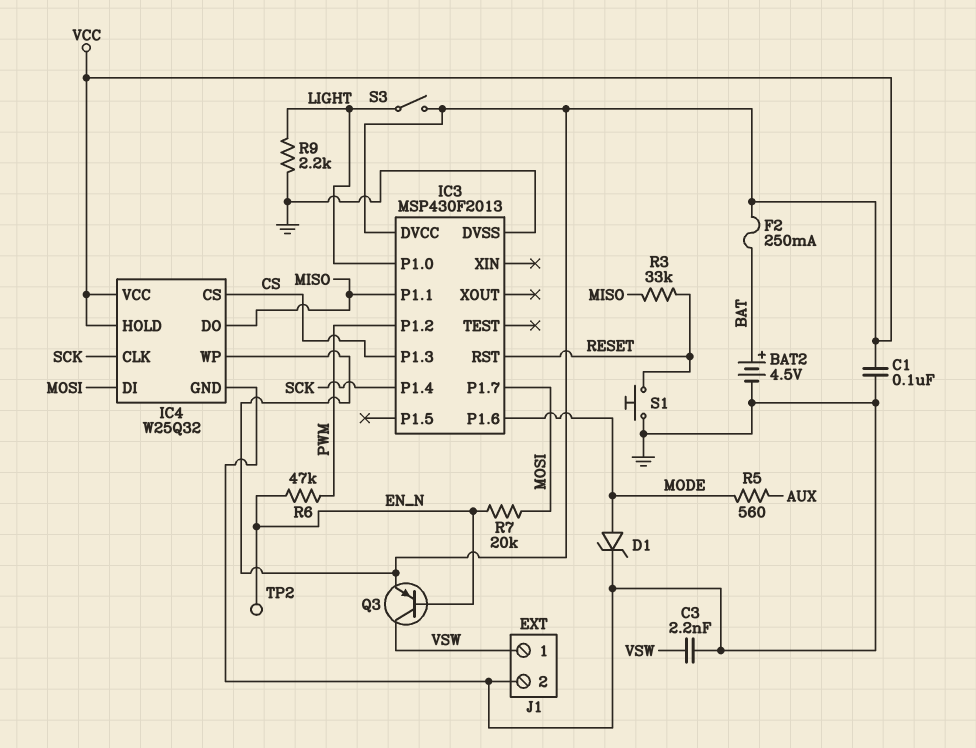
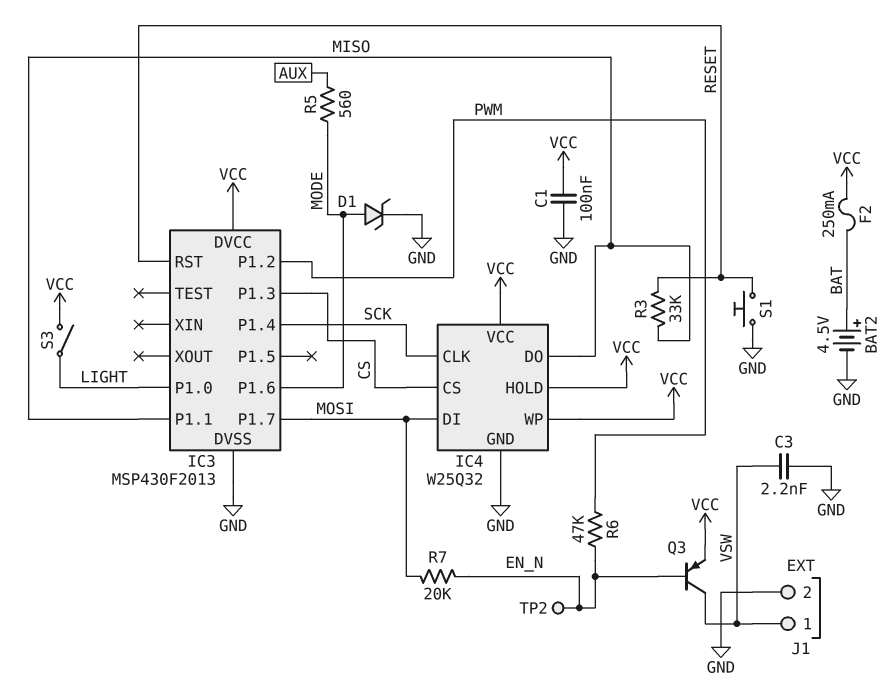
R9: 2.2k (GND, LIGHT) -> none

